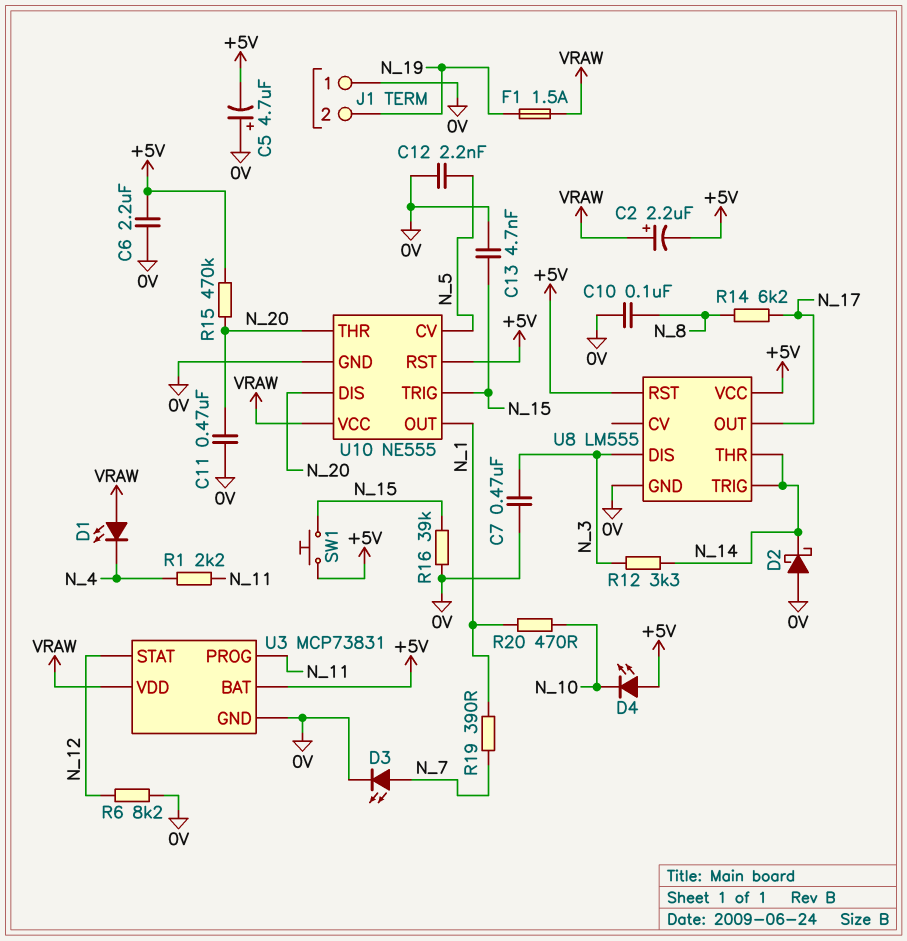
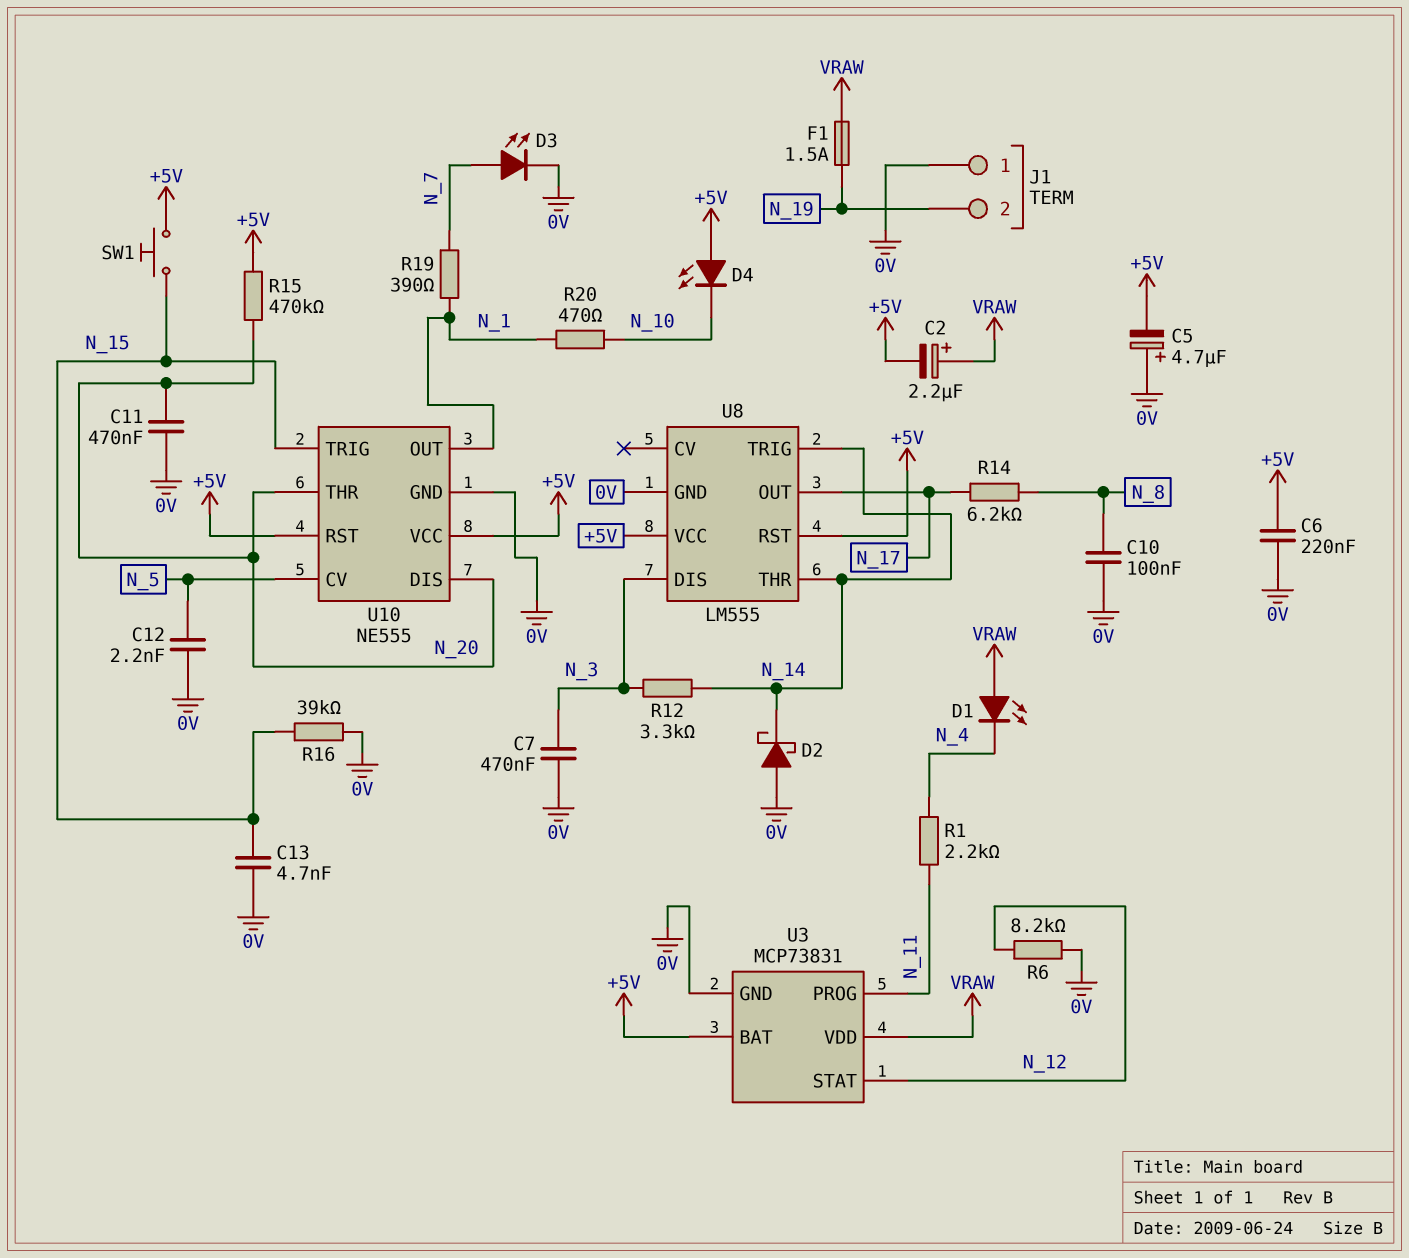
C6: 2.2uF (+5V, 0V) -> 220nF (+5V, 0V)
U10 pin VCC: VRAW -> +5V

